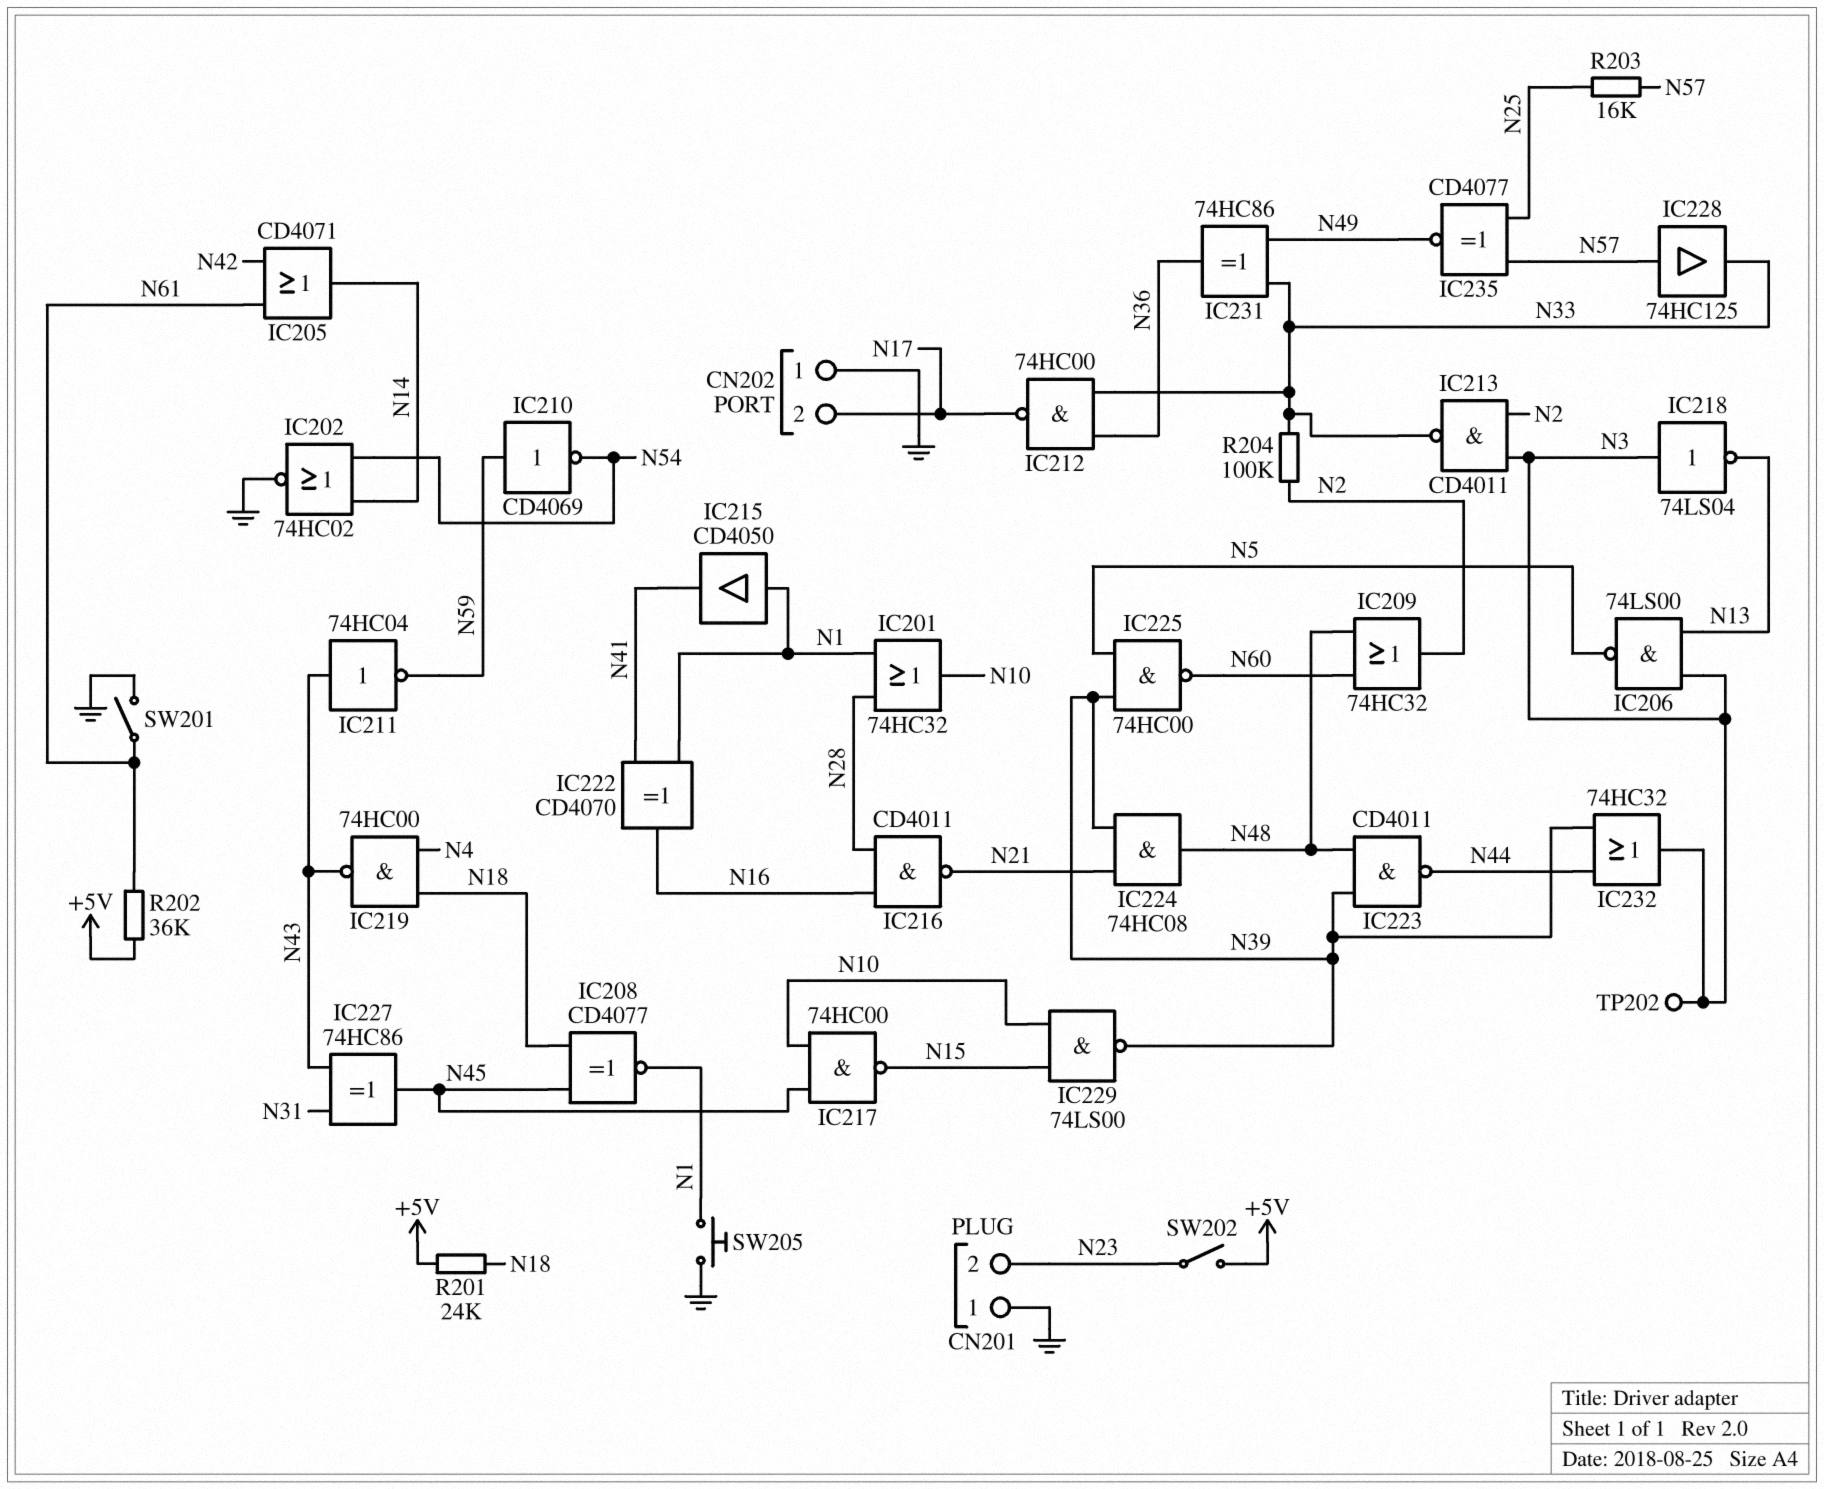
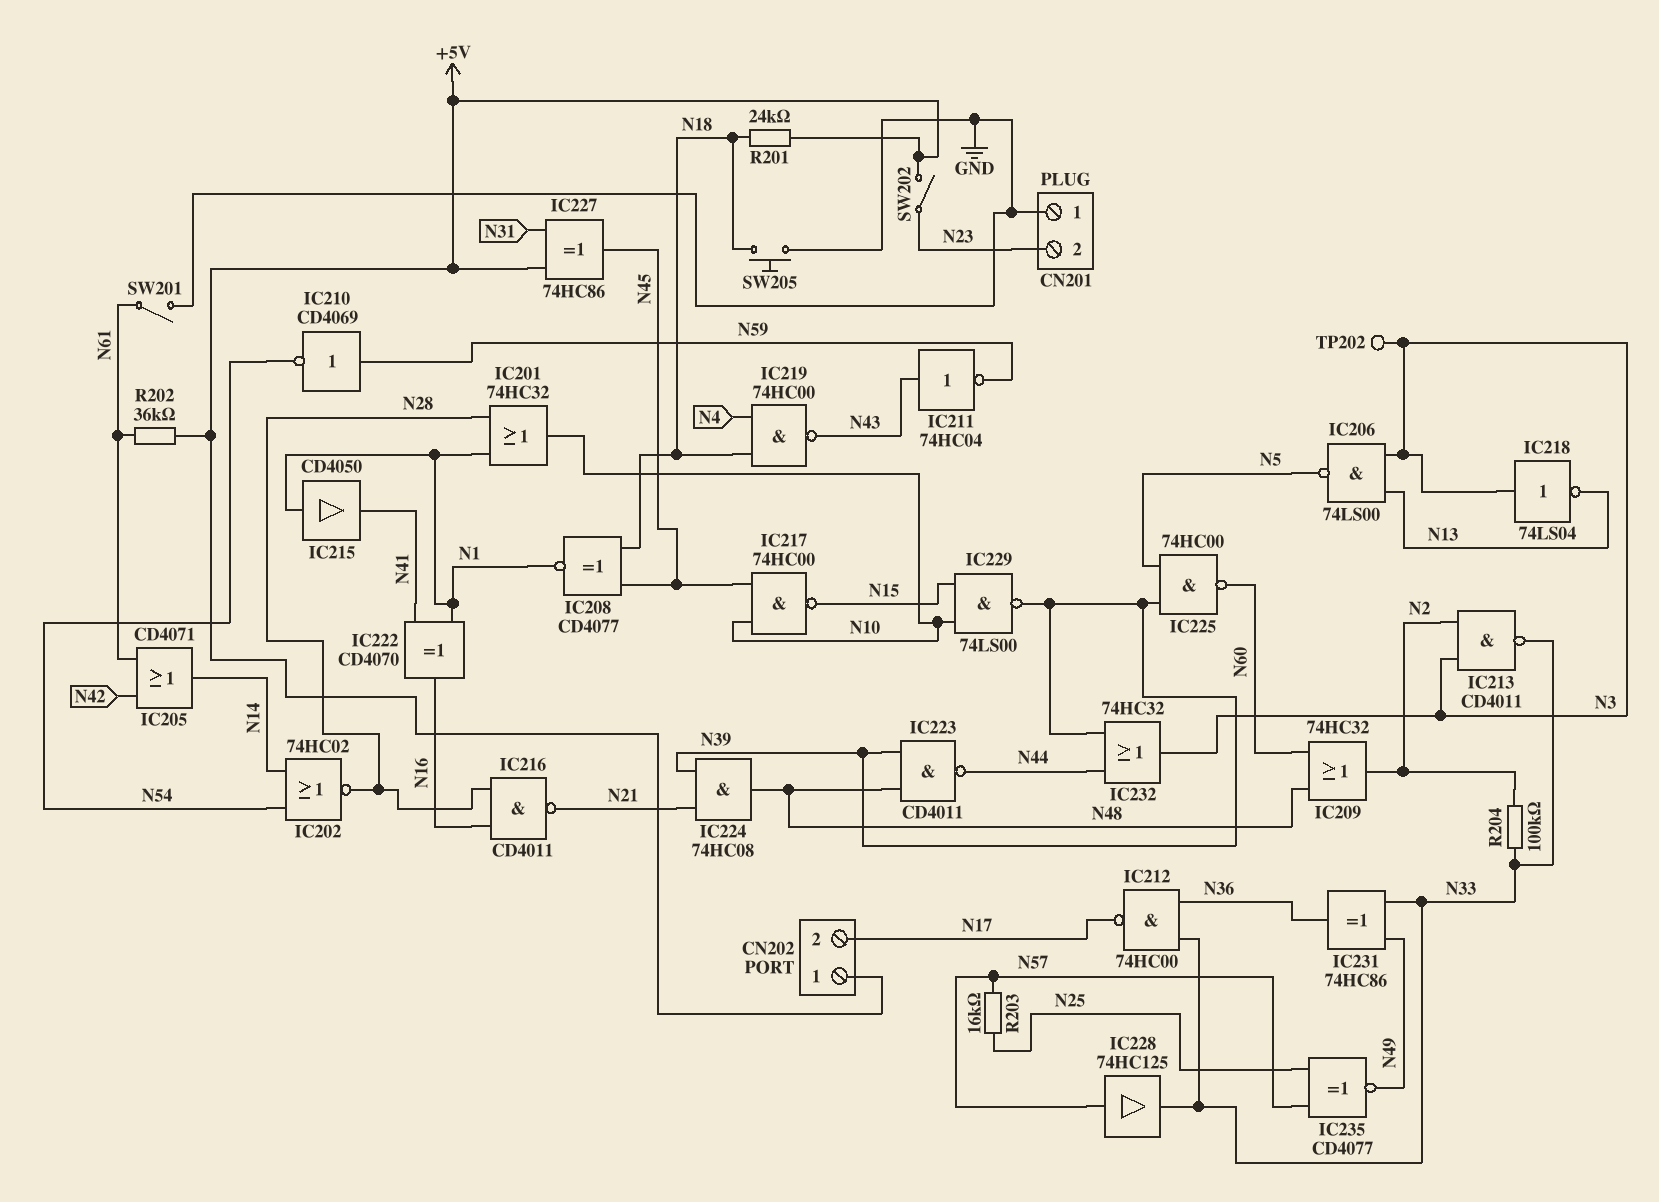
CN202 pin 1: GND -> +5V
IC202: NOR 74HC02 (in N14, in N54, out GND) -> NOR 74HC02 (in N14, in N54, out N28)
IC227: XOR 74HC86 (in N31, in N43, out N45) -> XOR 74HC86 (in +5V, in N31, out N45)
SW205: button (GND, N1) -> button (GND, N18)

